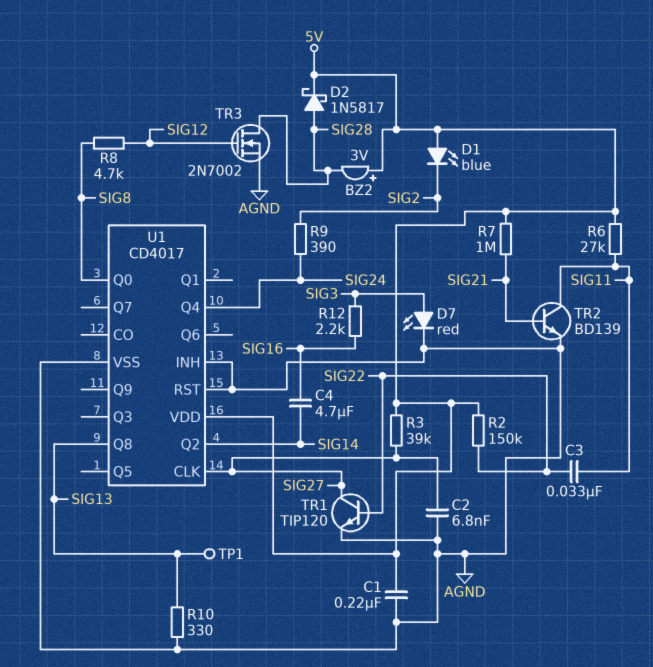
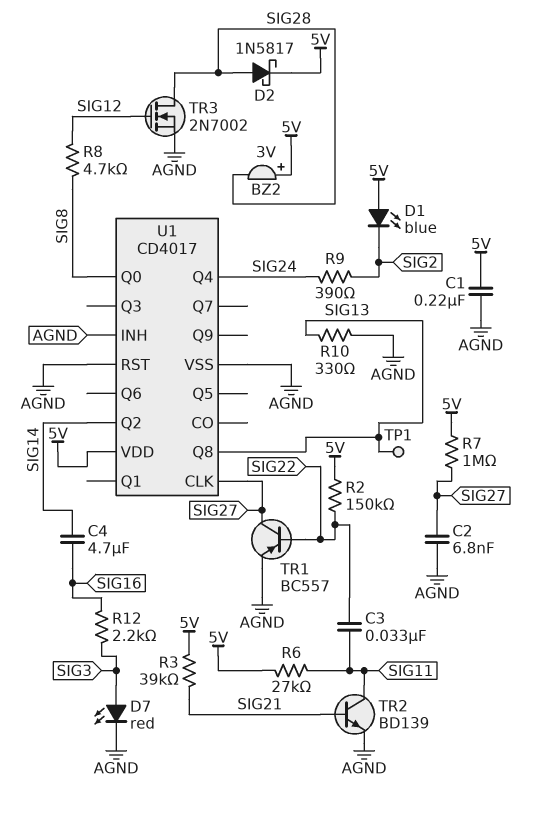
R3: 39k (5V, SIG27) -> 39k (5V, SIG21)
R7: 1M (5V, SIG21) -> 1M (5V, SIG27)
TR1: NPN TIP120 (B SIG22, C SIG27, E AGND) -> PNP BC557 (B SIG22, C SIG27, E AGND)

